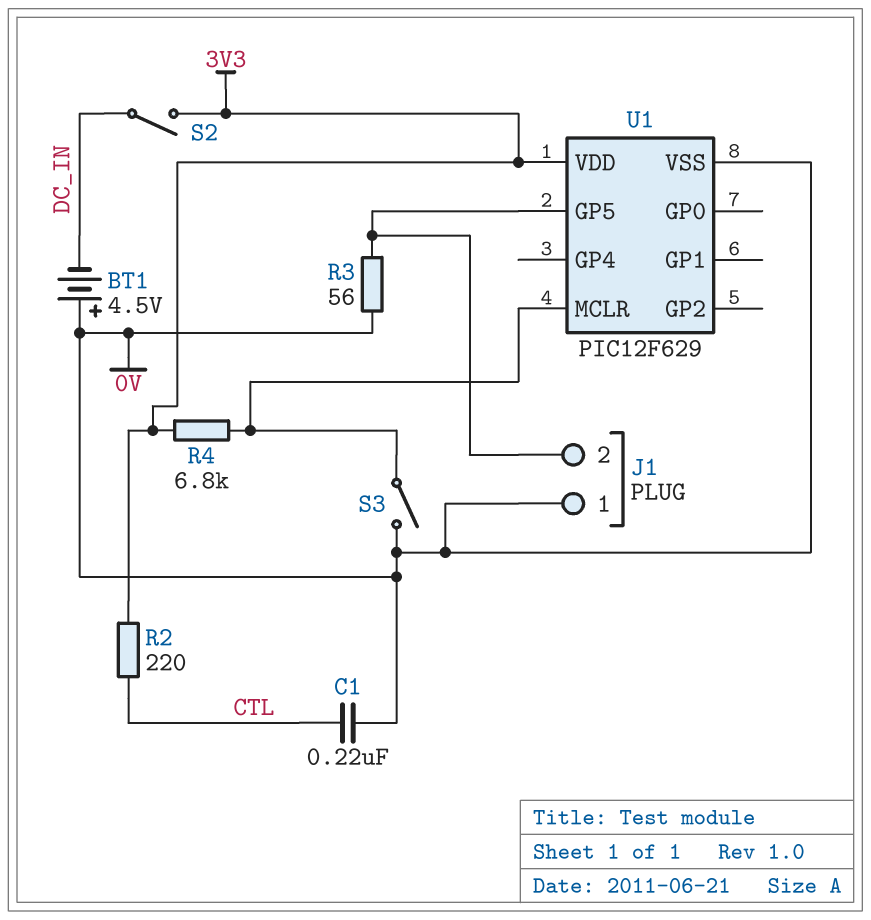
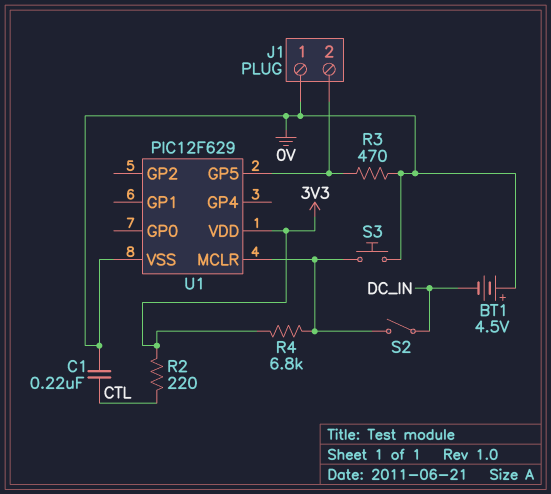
R3: 56 (0V, J1/2) -> 470 (0V, J1/2)
S2: switch (3V3, DC_IN) -> switch (DC_IN, U1/MCLR)
S3: switch (0V, U1/MCLR) -> button (0V, U1/MCLR)

